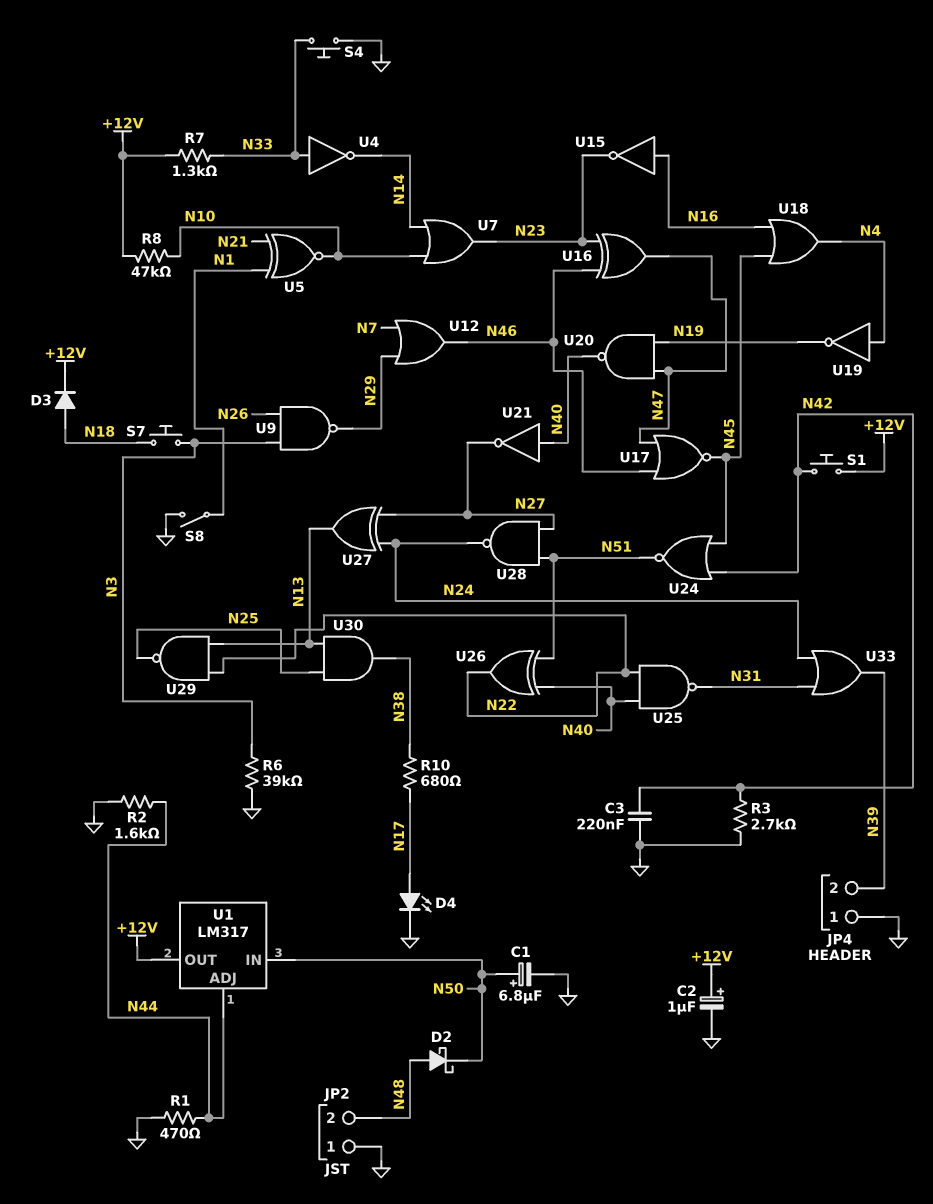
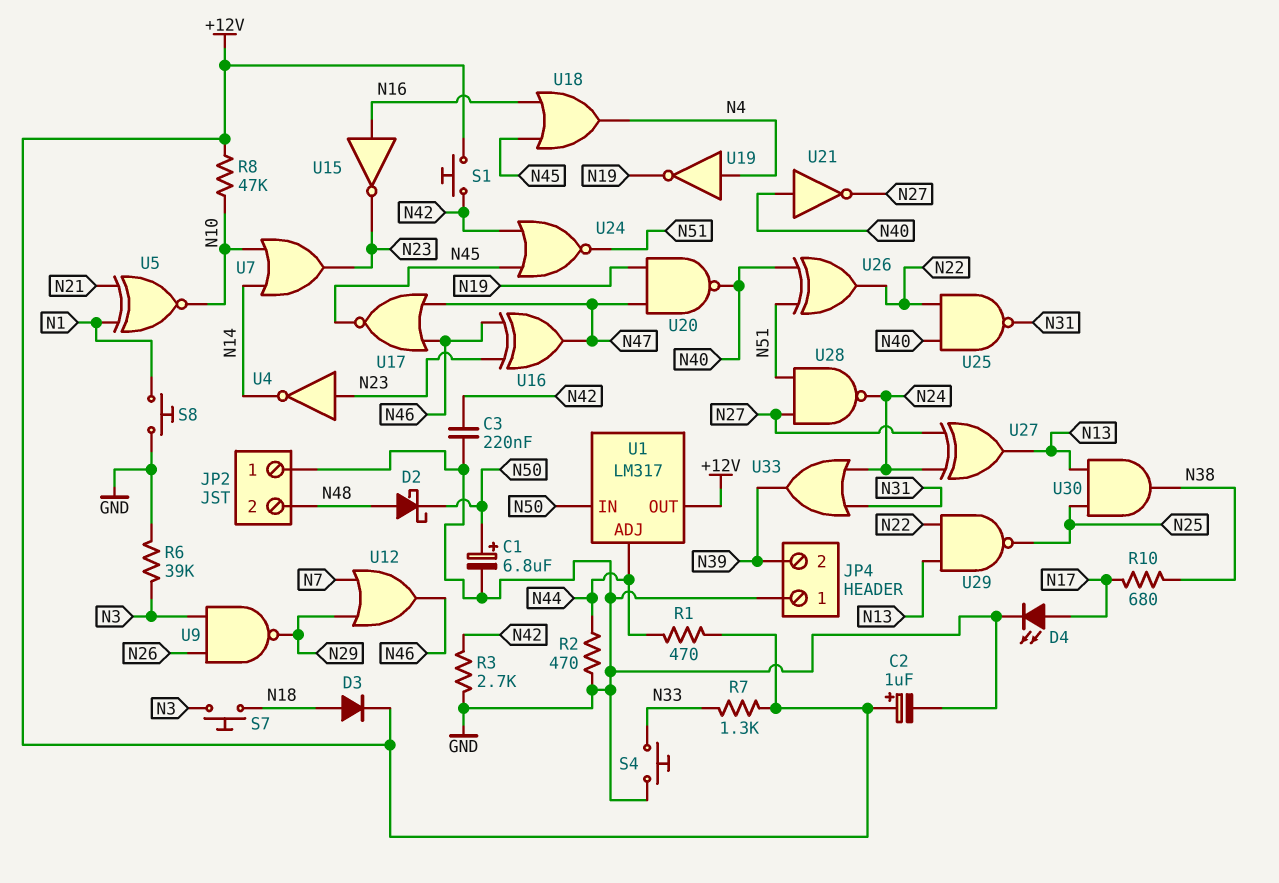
R1: 470 (GND, N44) -> 470 (+12V, N44)
R2: 1.6k (GND, N44) -> 470 (GND, N44)
S8: switch (GND, N1) -> button (GND, N1)
U4: NOT (in N33, out N14) -> NOT (in N23, out N14)

